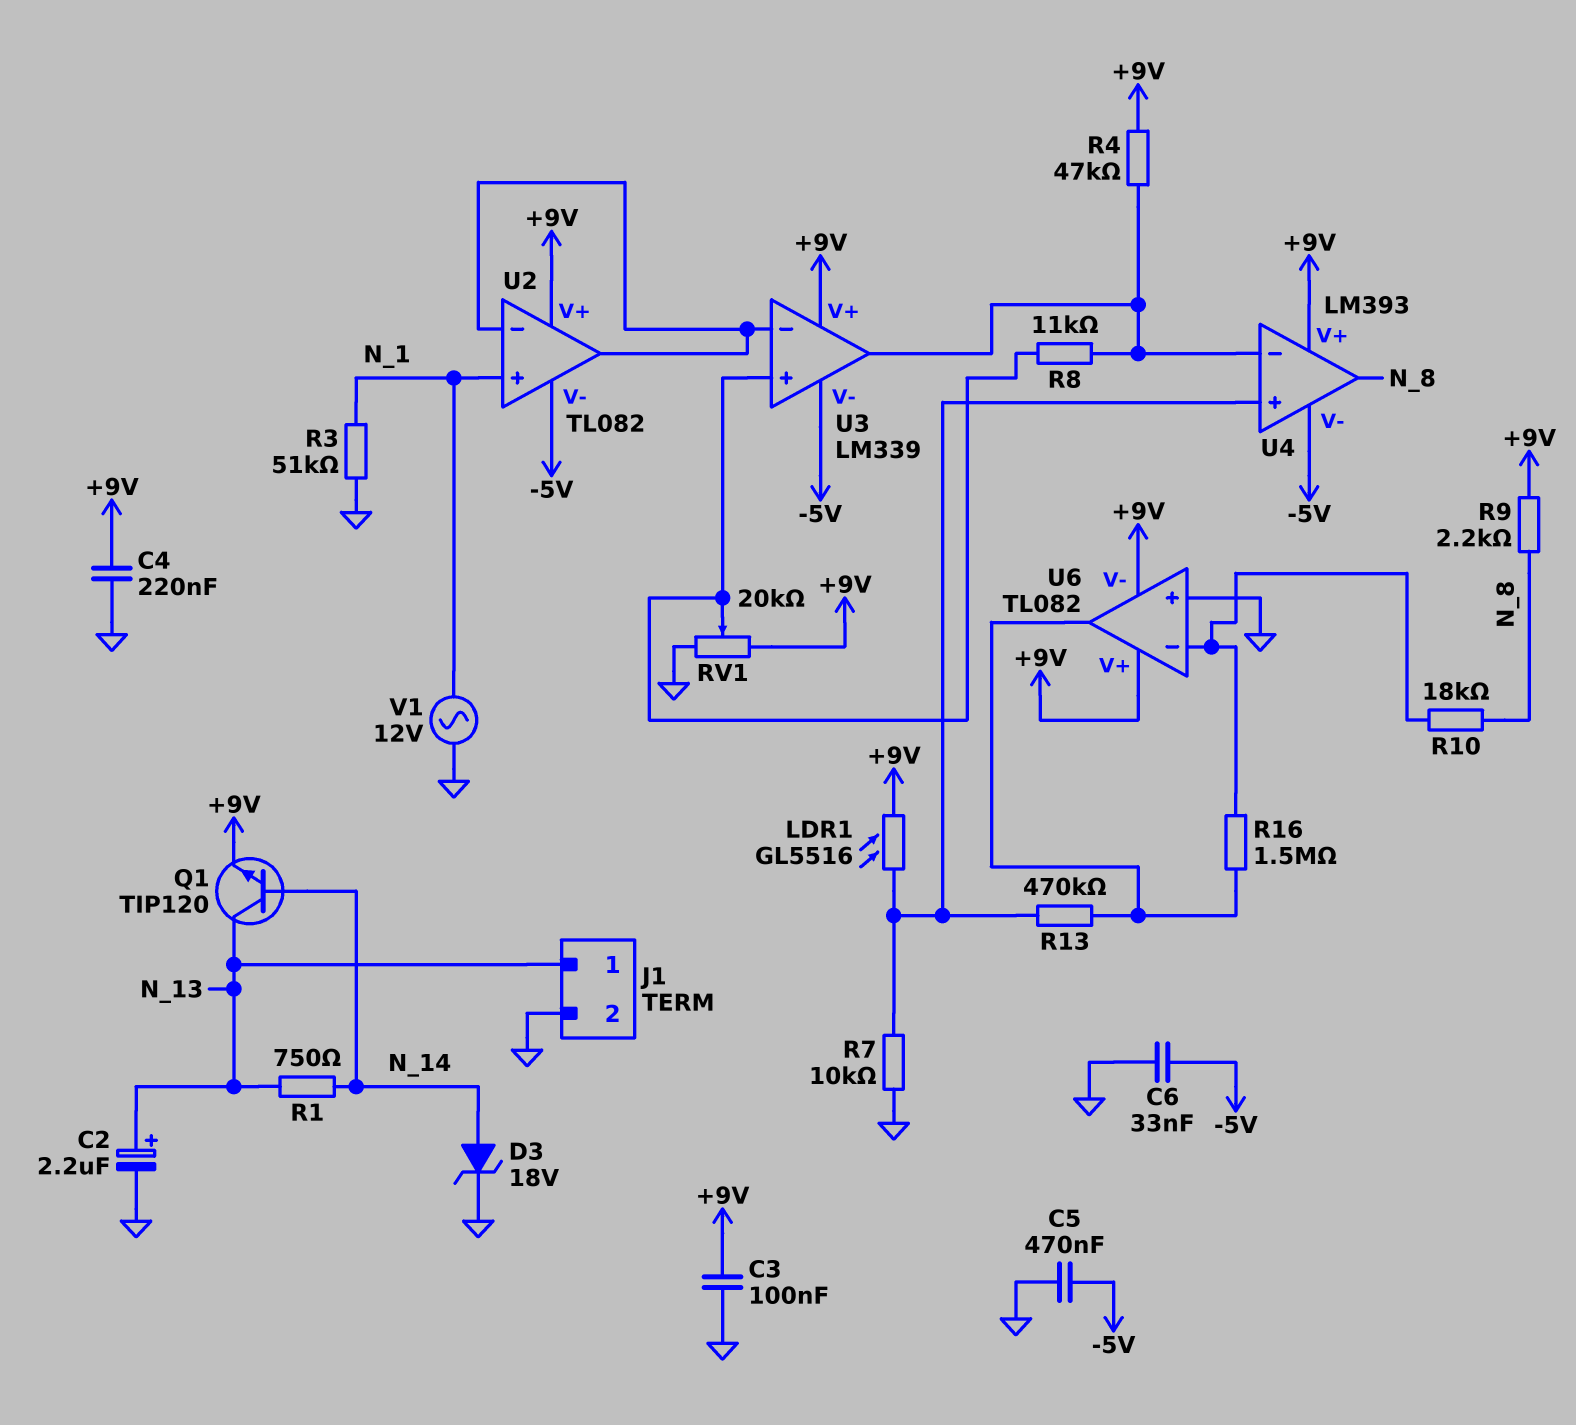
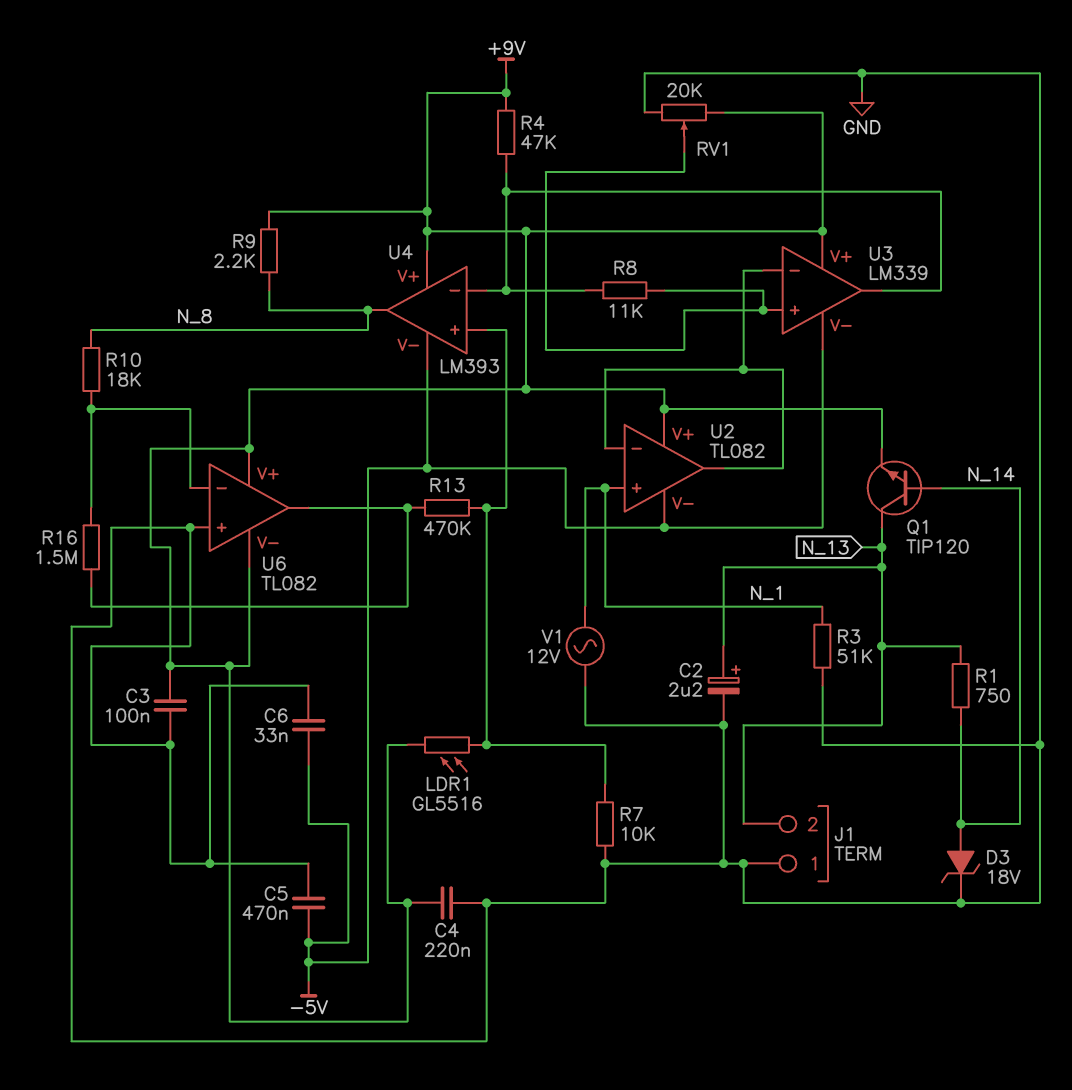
J1 pin 1: N_13 -> GND
J1 pin 2: GND -> N_13

